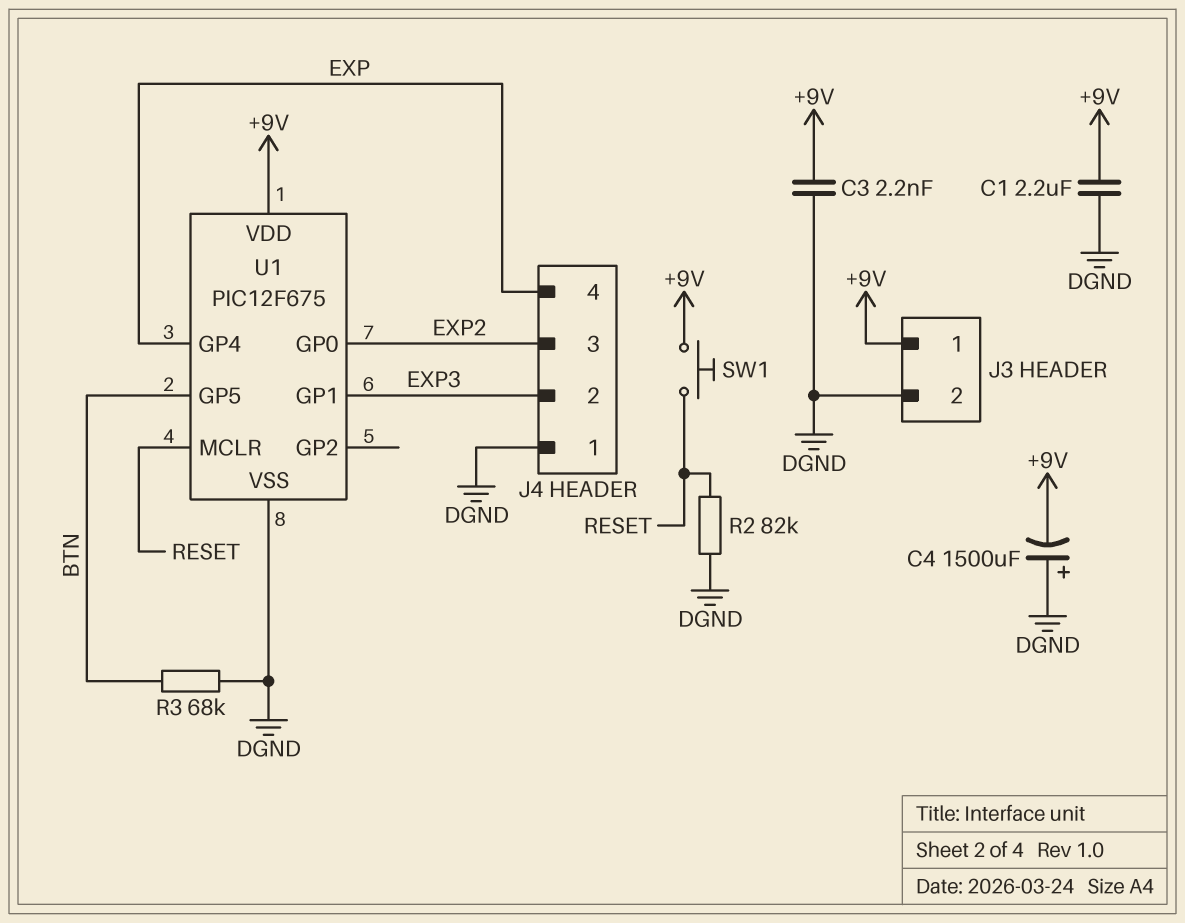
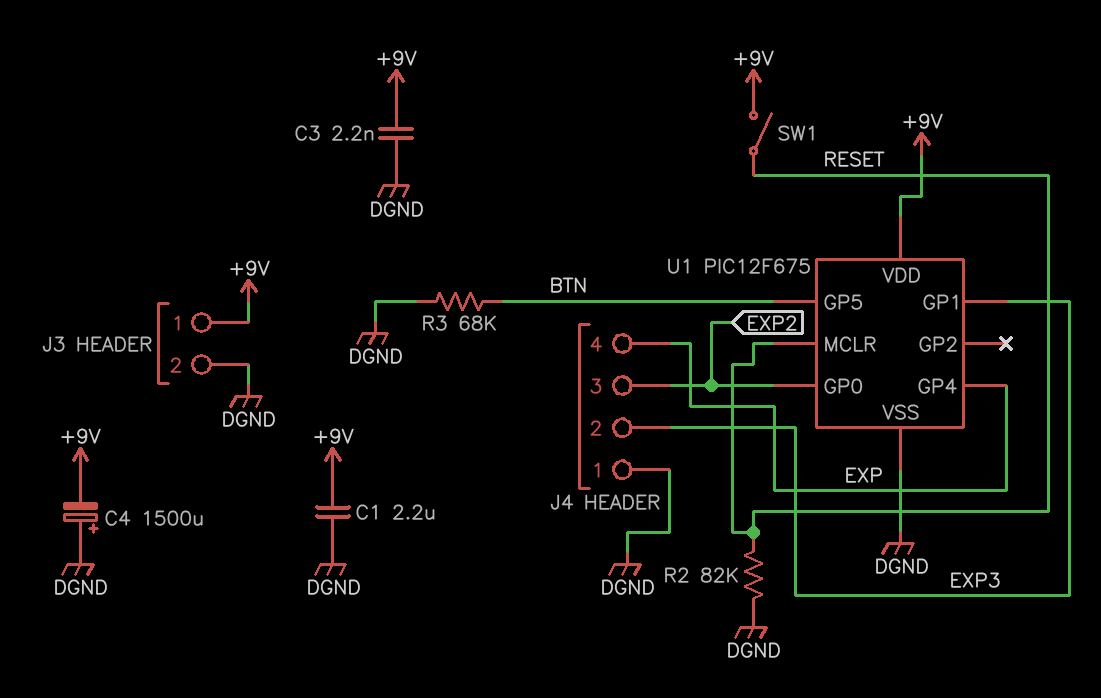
SW1: button (+9V, RESET) -> switch (+9V, RESET)

